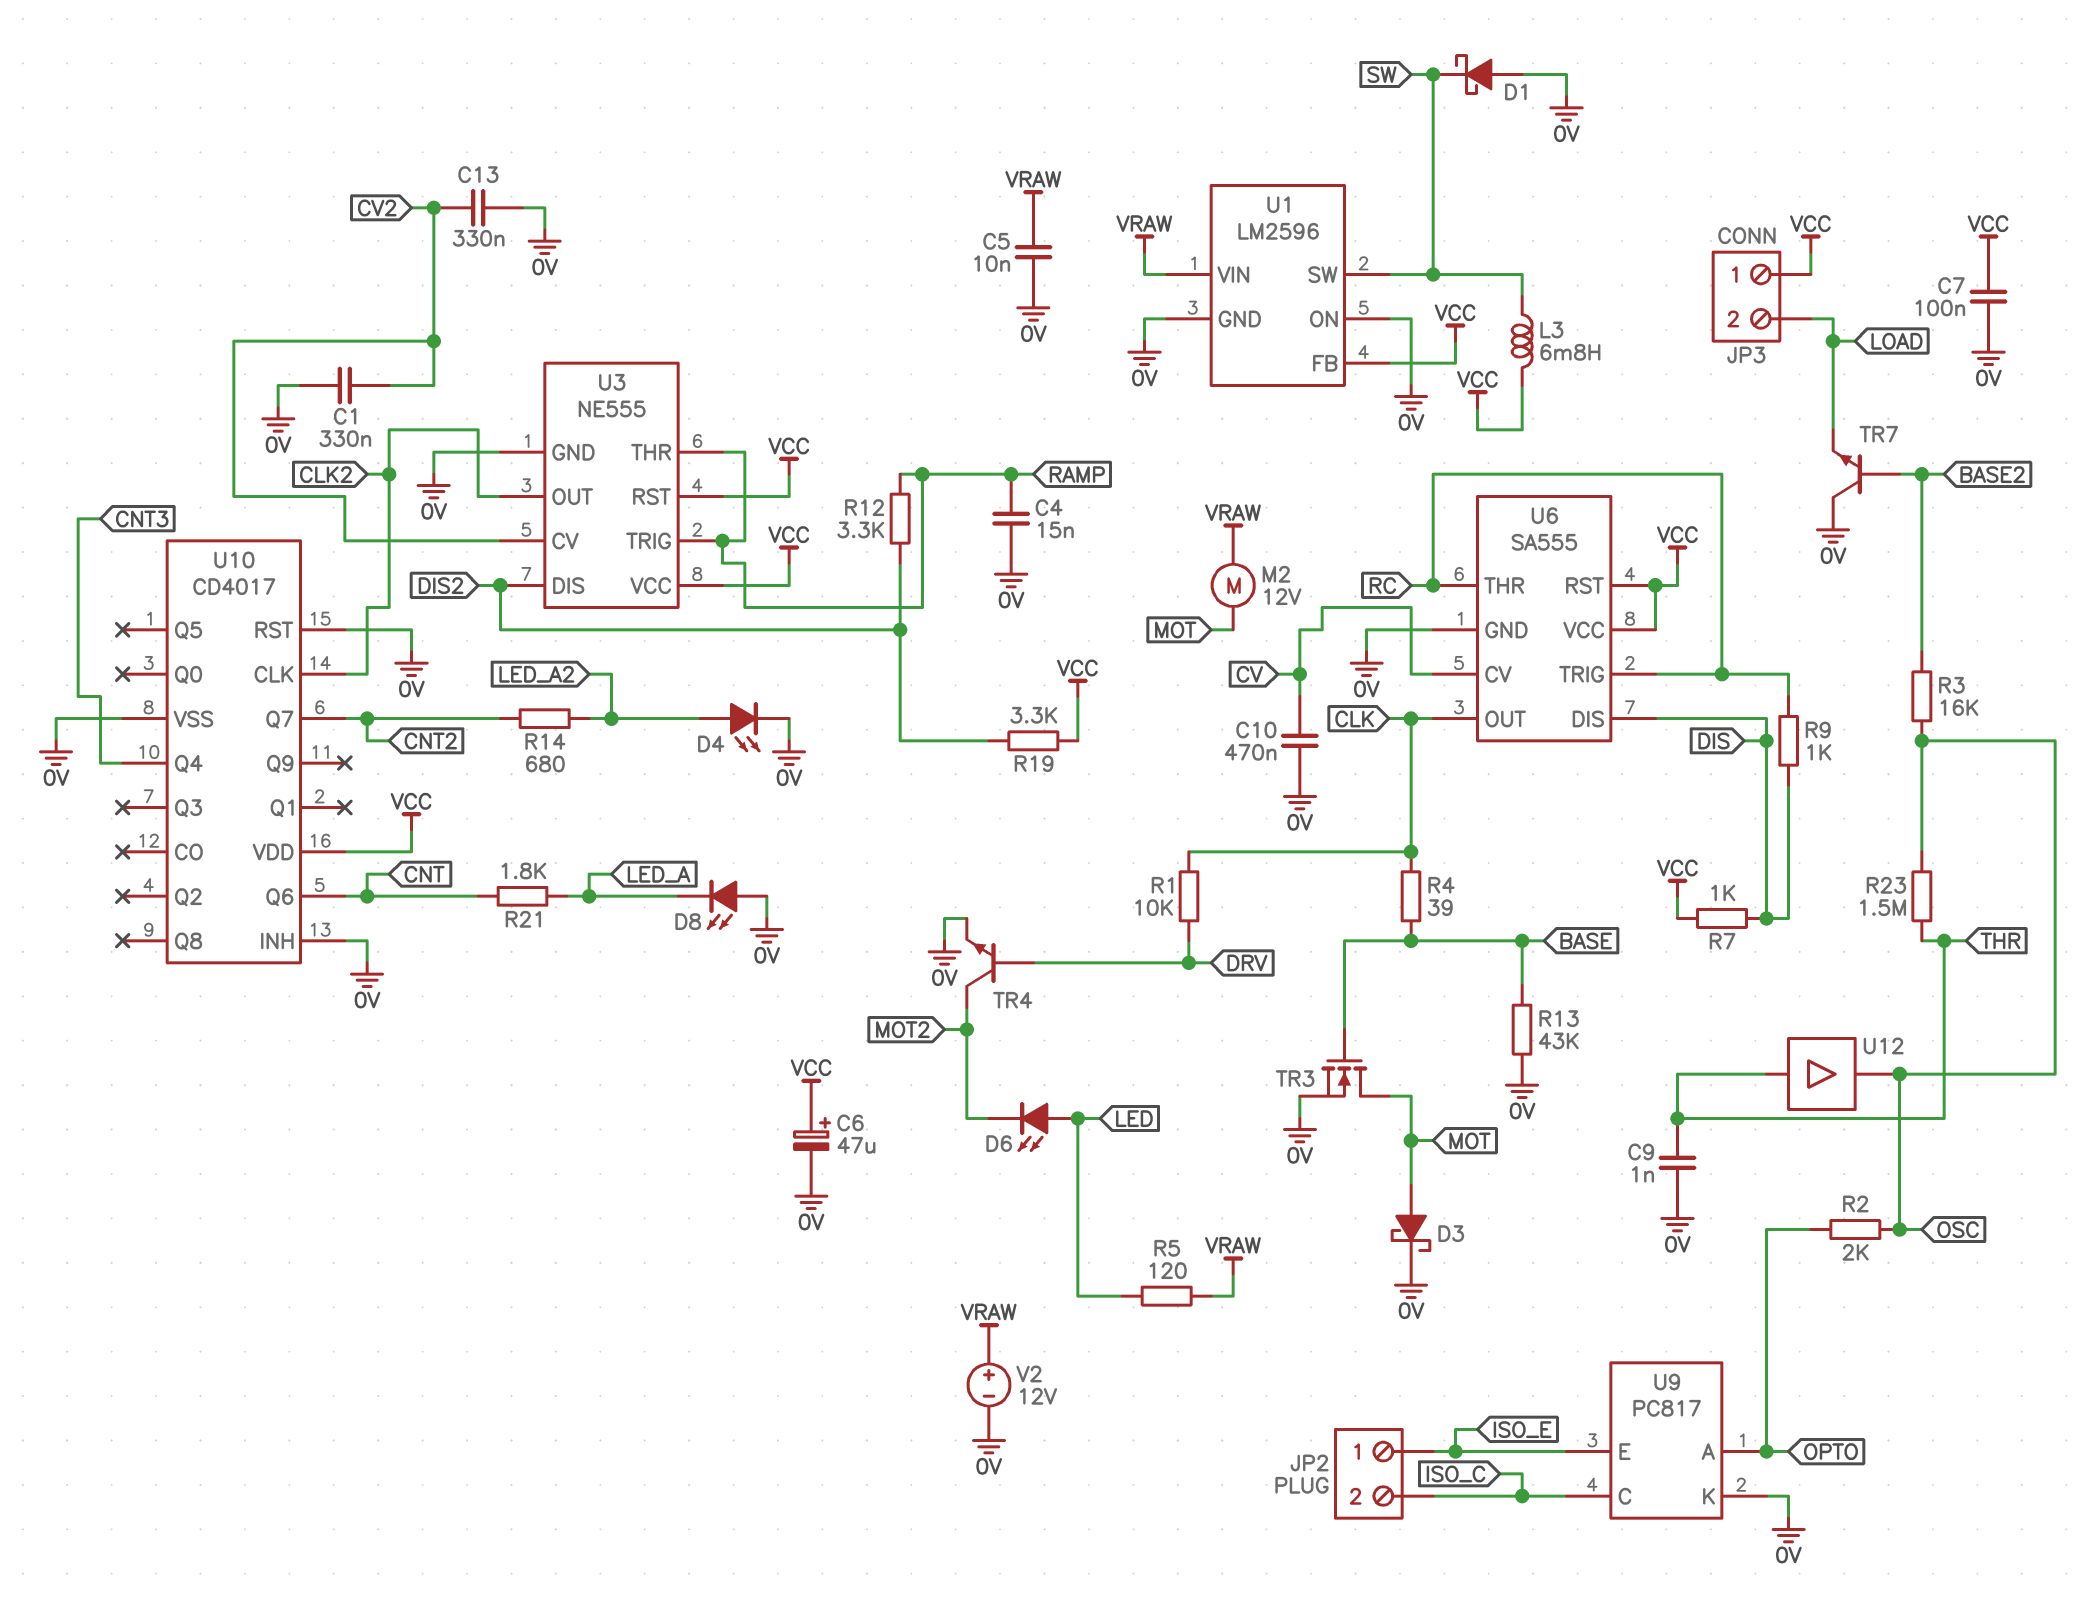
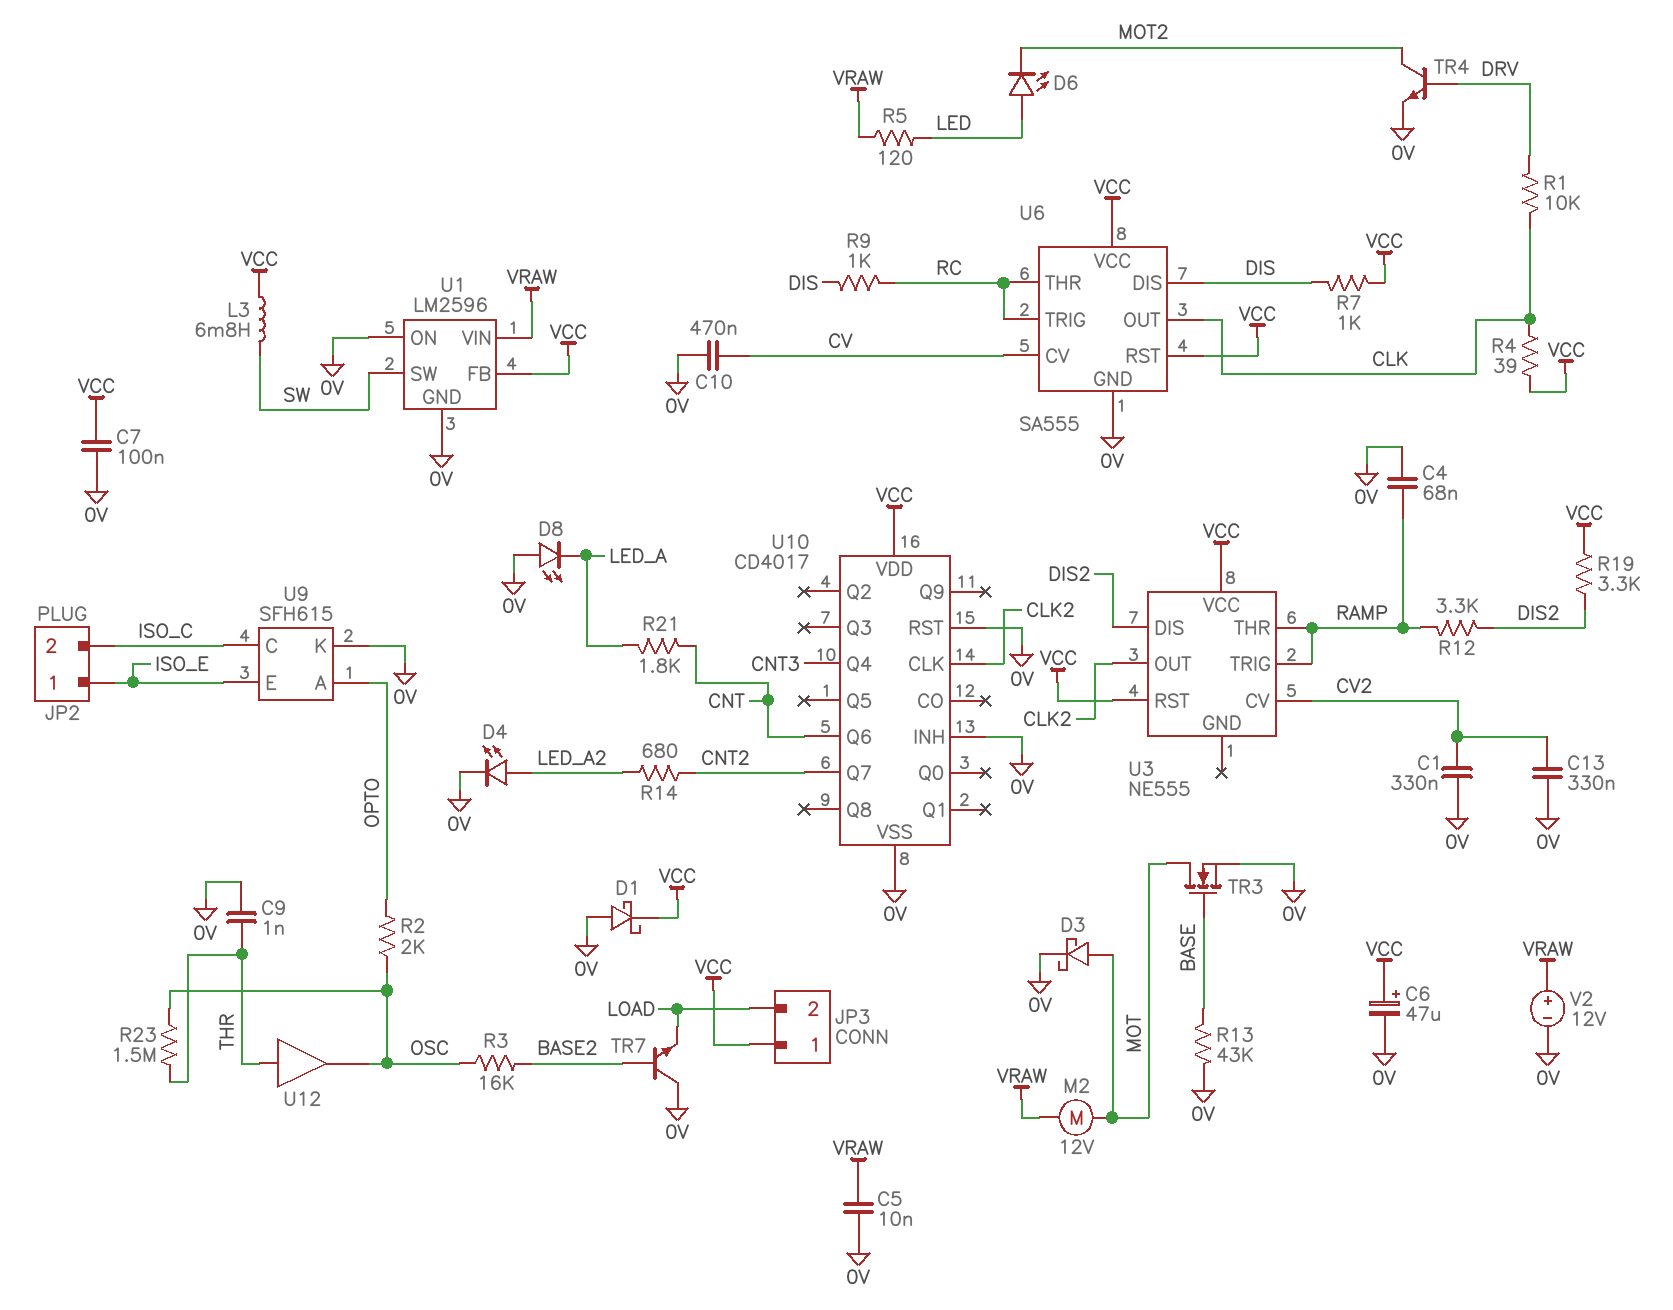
C4: 15nF (0V, RAMP) -> 68nF (0V, RAMP)
D1: schottky (A 0V, K SW) -> schottky (A 0V, K VCC)
R4: 39 (BASE, CLK) -> 39 (CLK, VCC)
U3 pin GND: 0V -> none
U9: PC817 -> SFH615

